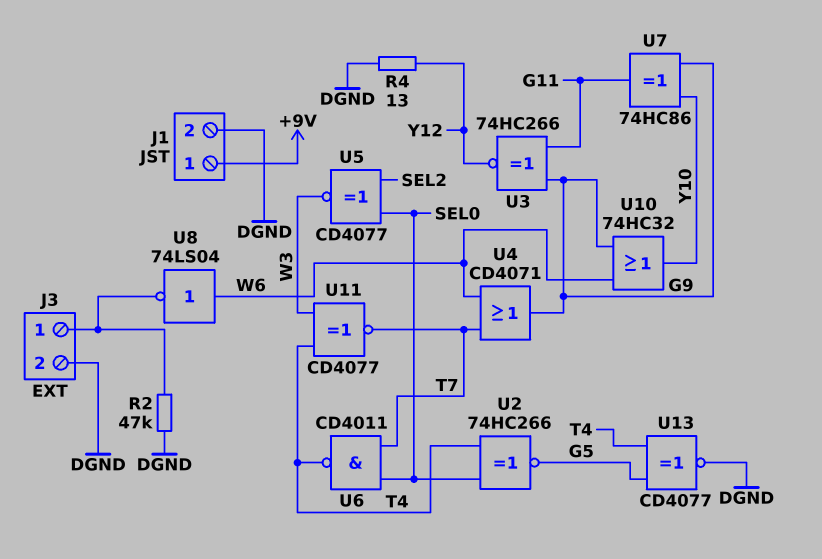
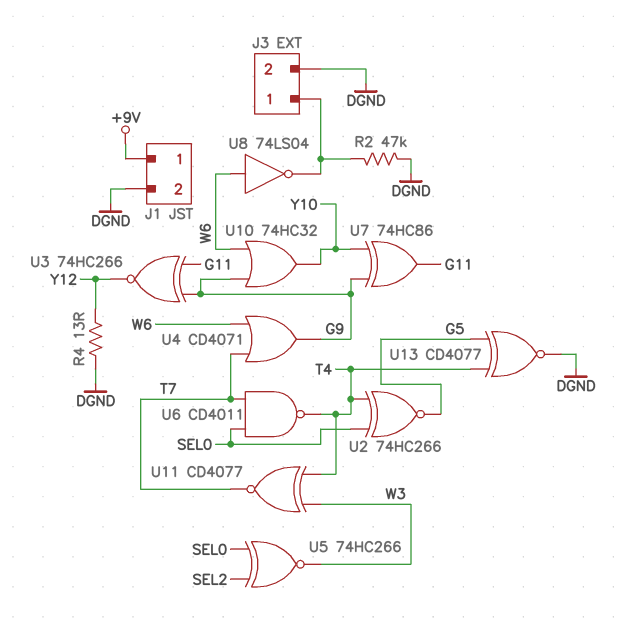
U5: XNOR CD4077 (in SEL0, in SEL2, out W3) -> XNOR 74HC266 (in SEL0, in SEL2, out W3)

